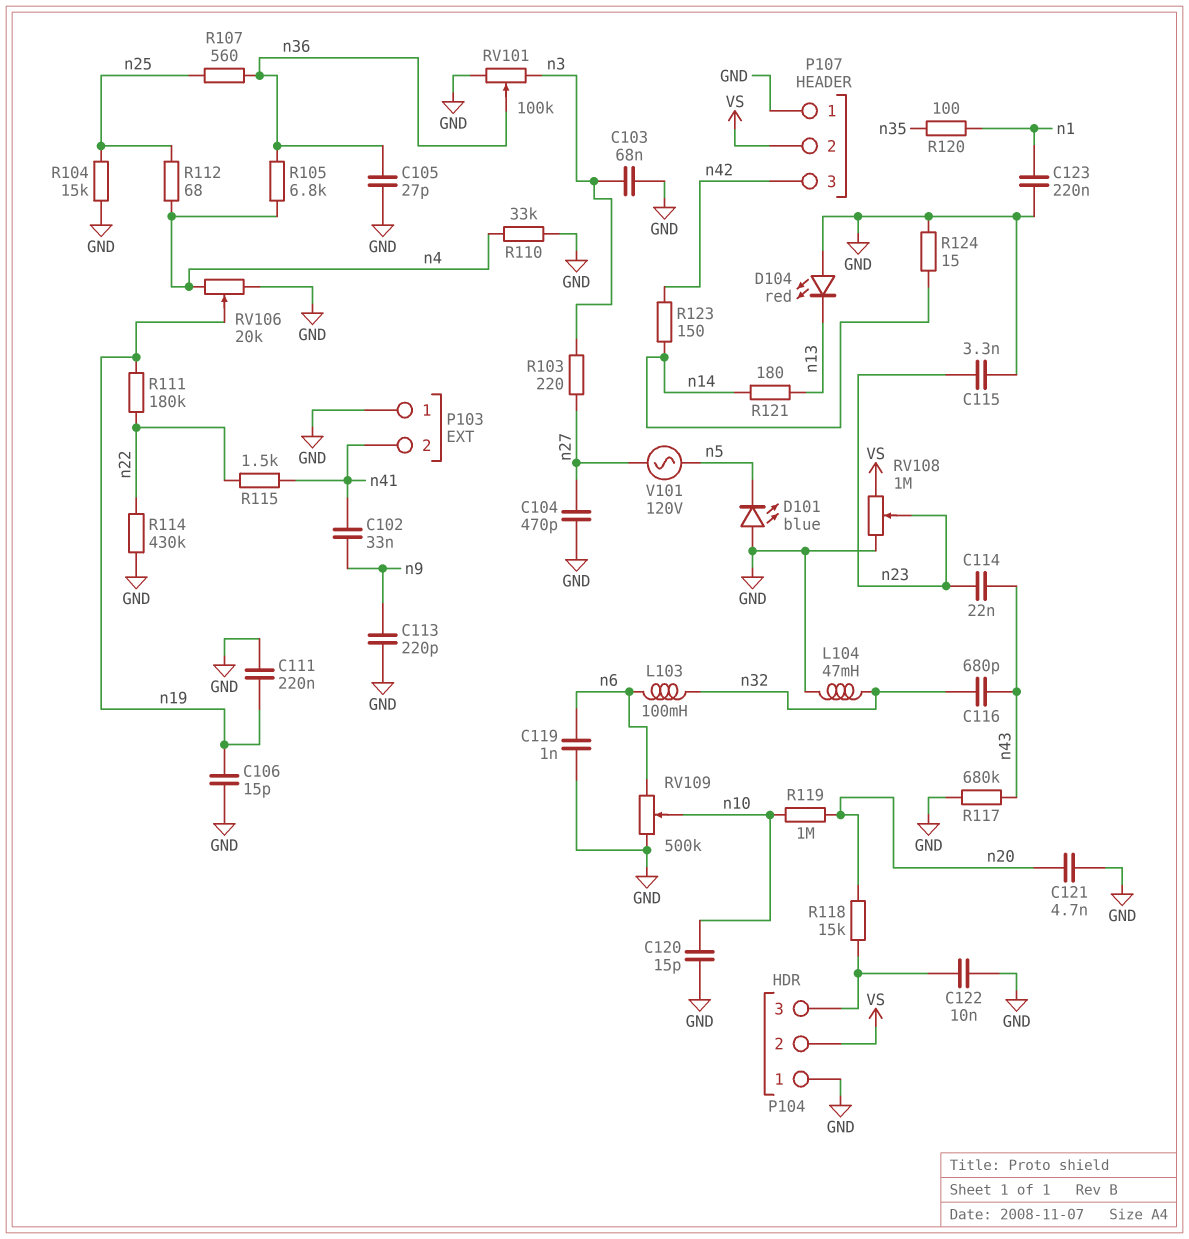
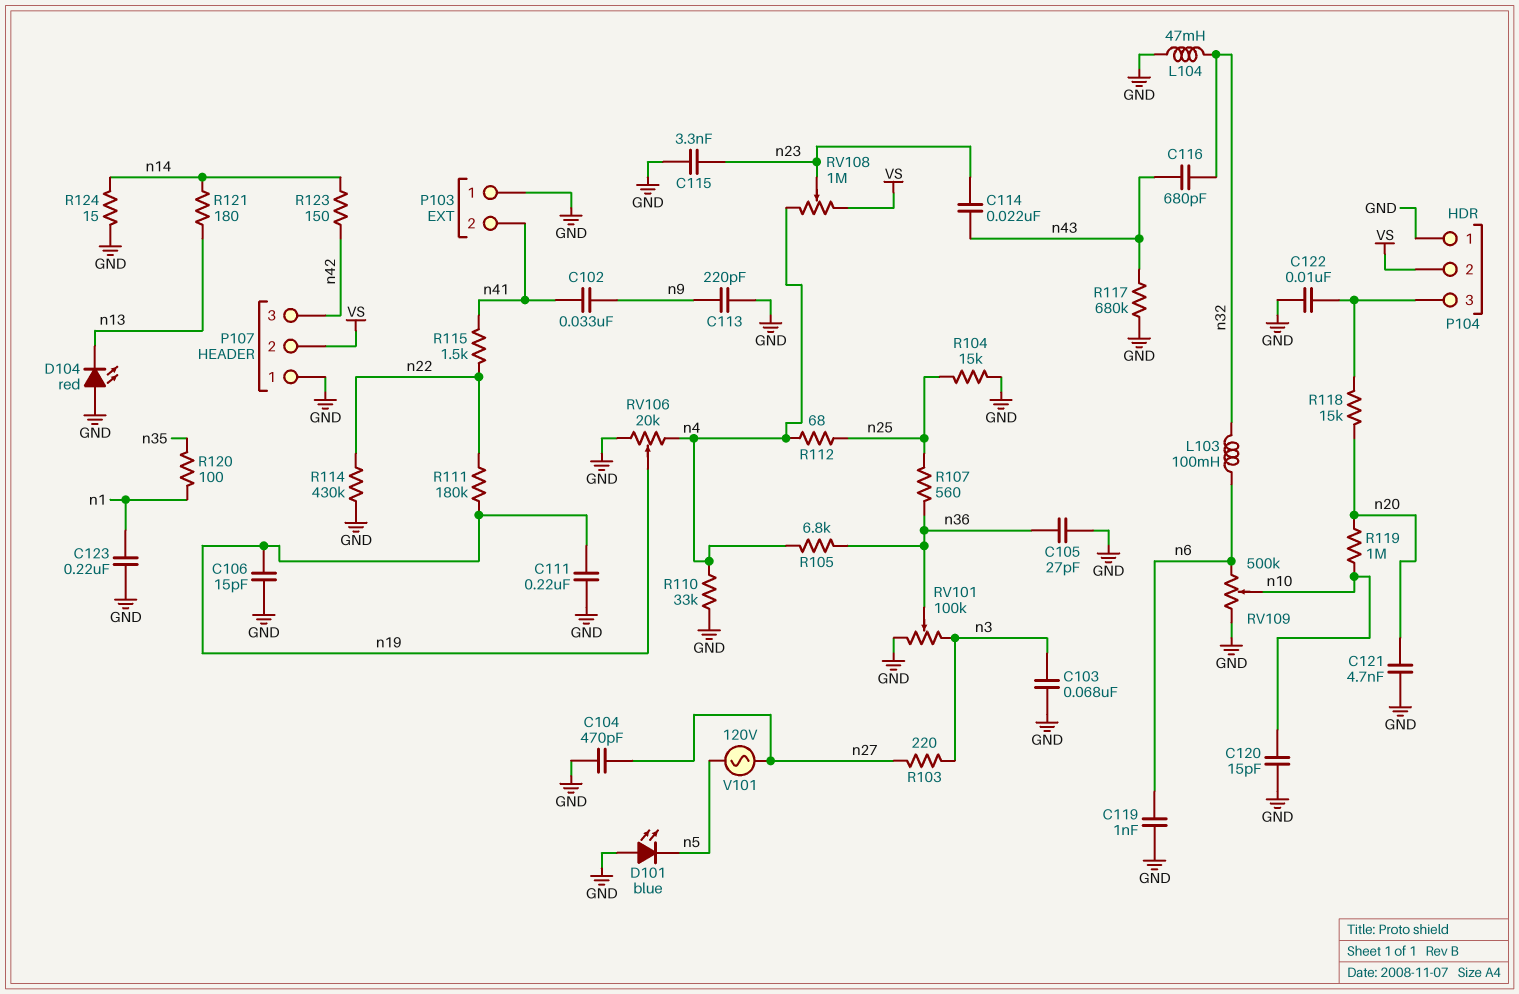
RV108: 1M (GND, VS, wiper n23) -> 1M (VS, n4, wiper n23)

